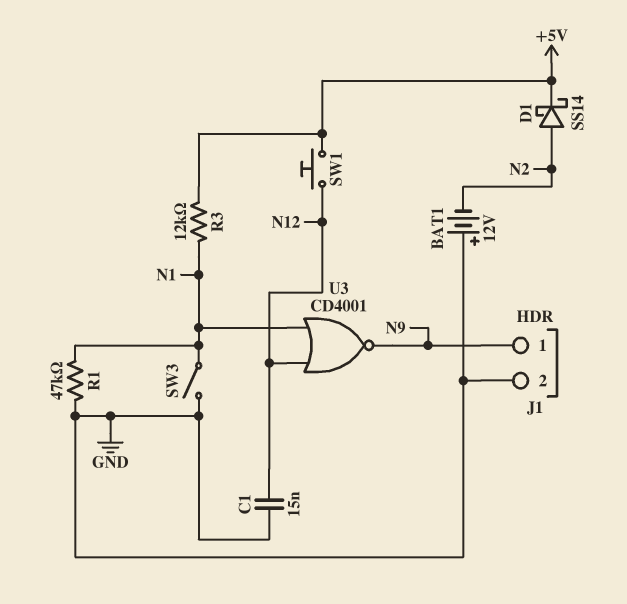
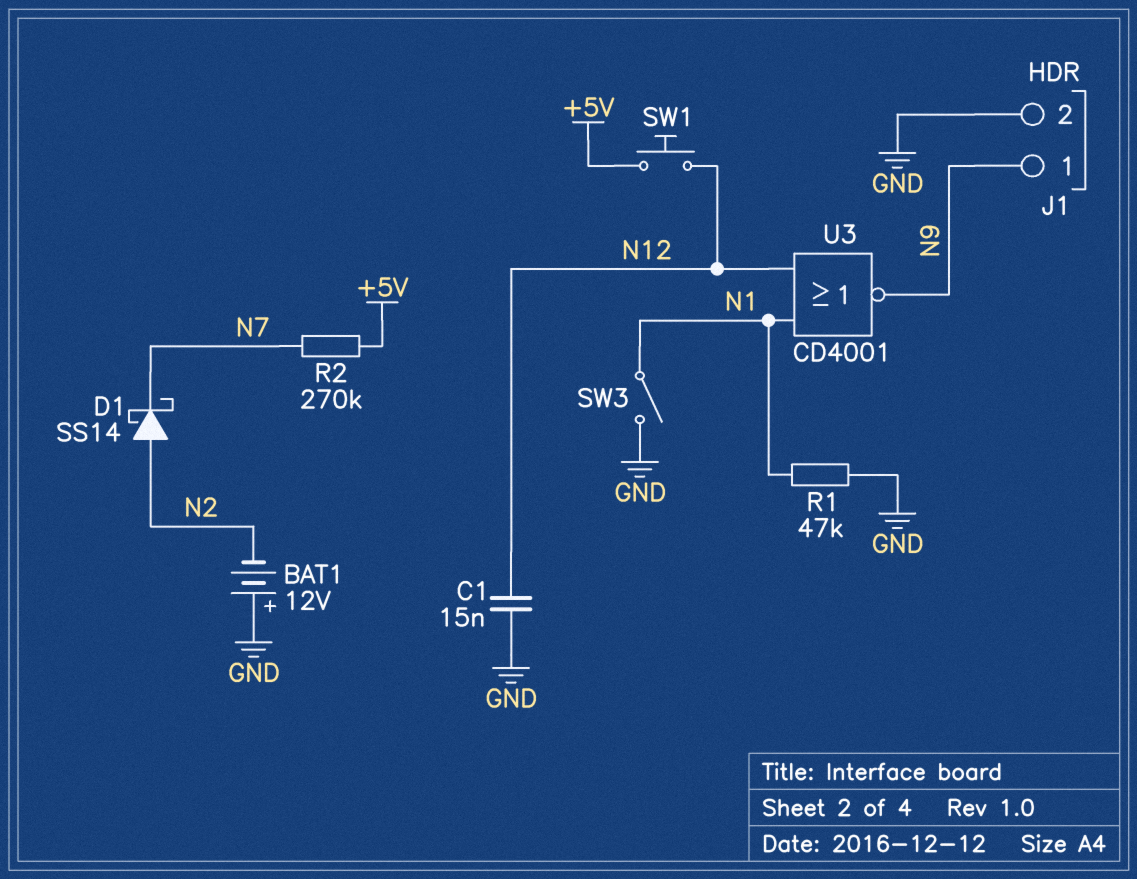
D1: schottky SS14 (A N2, K +5V) -> schottky SS14 (A N2, K N7)
R2: none -> 270k (+5V, N7)
R3: 12k (+5V, N1) -> none

